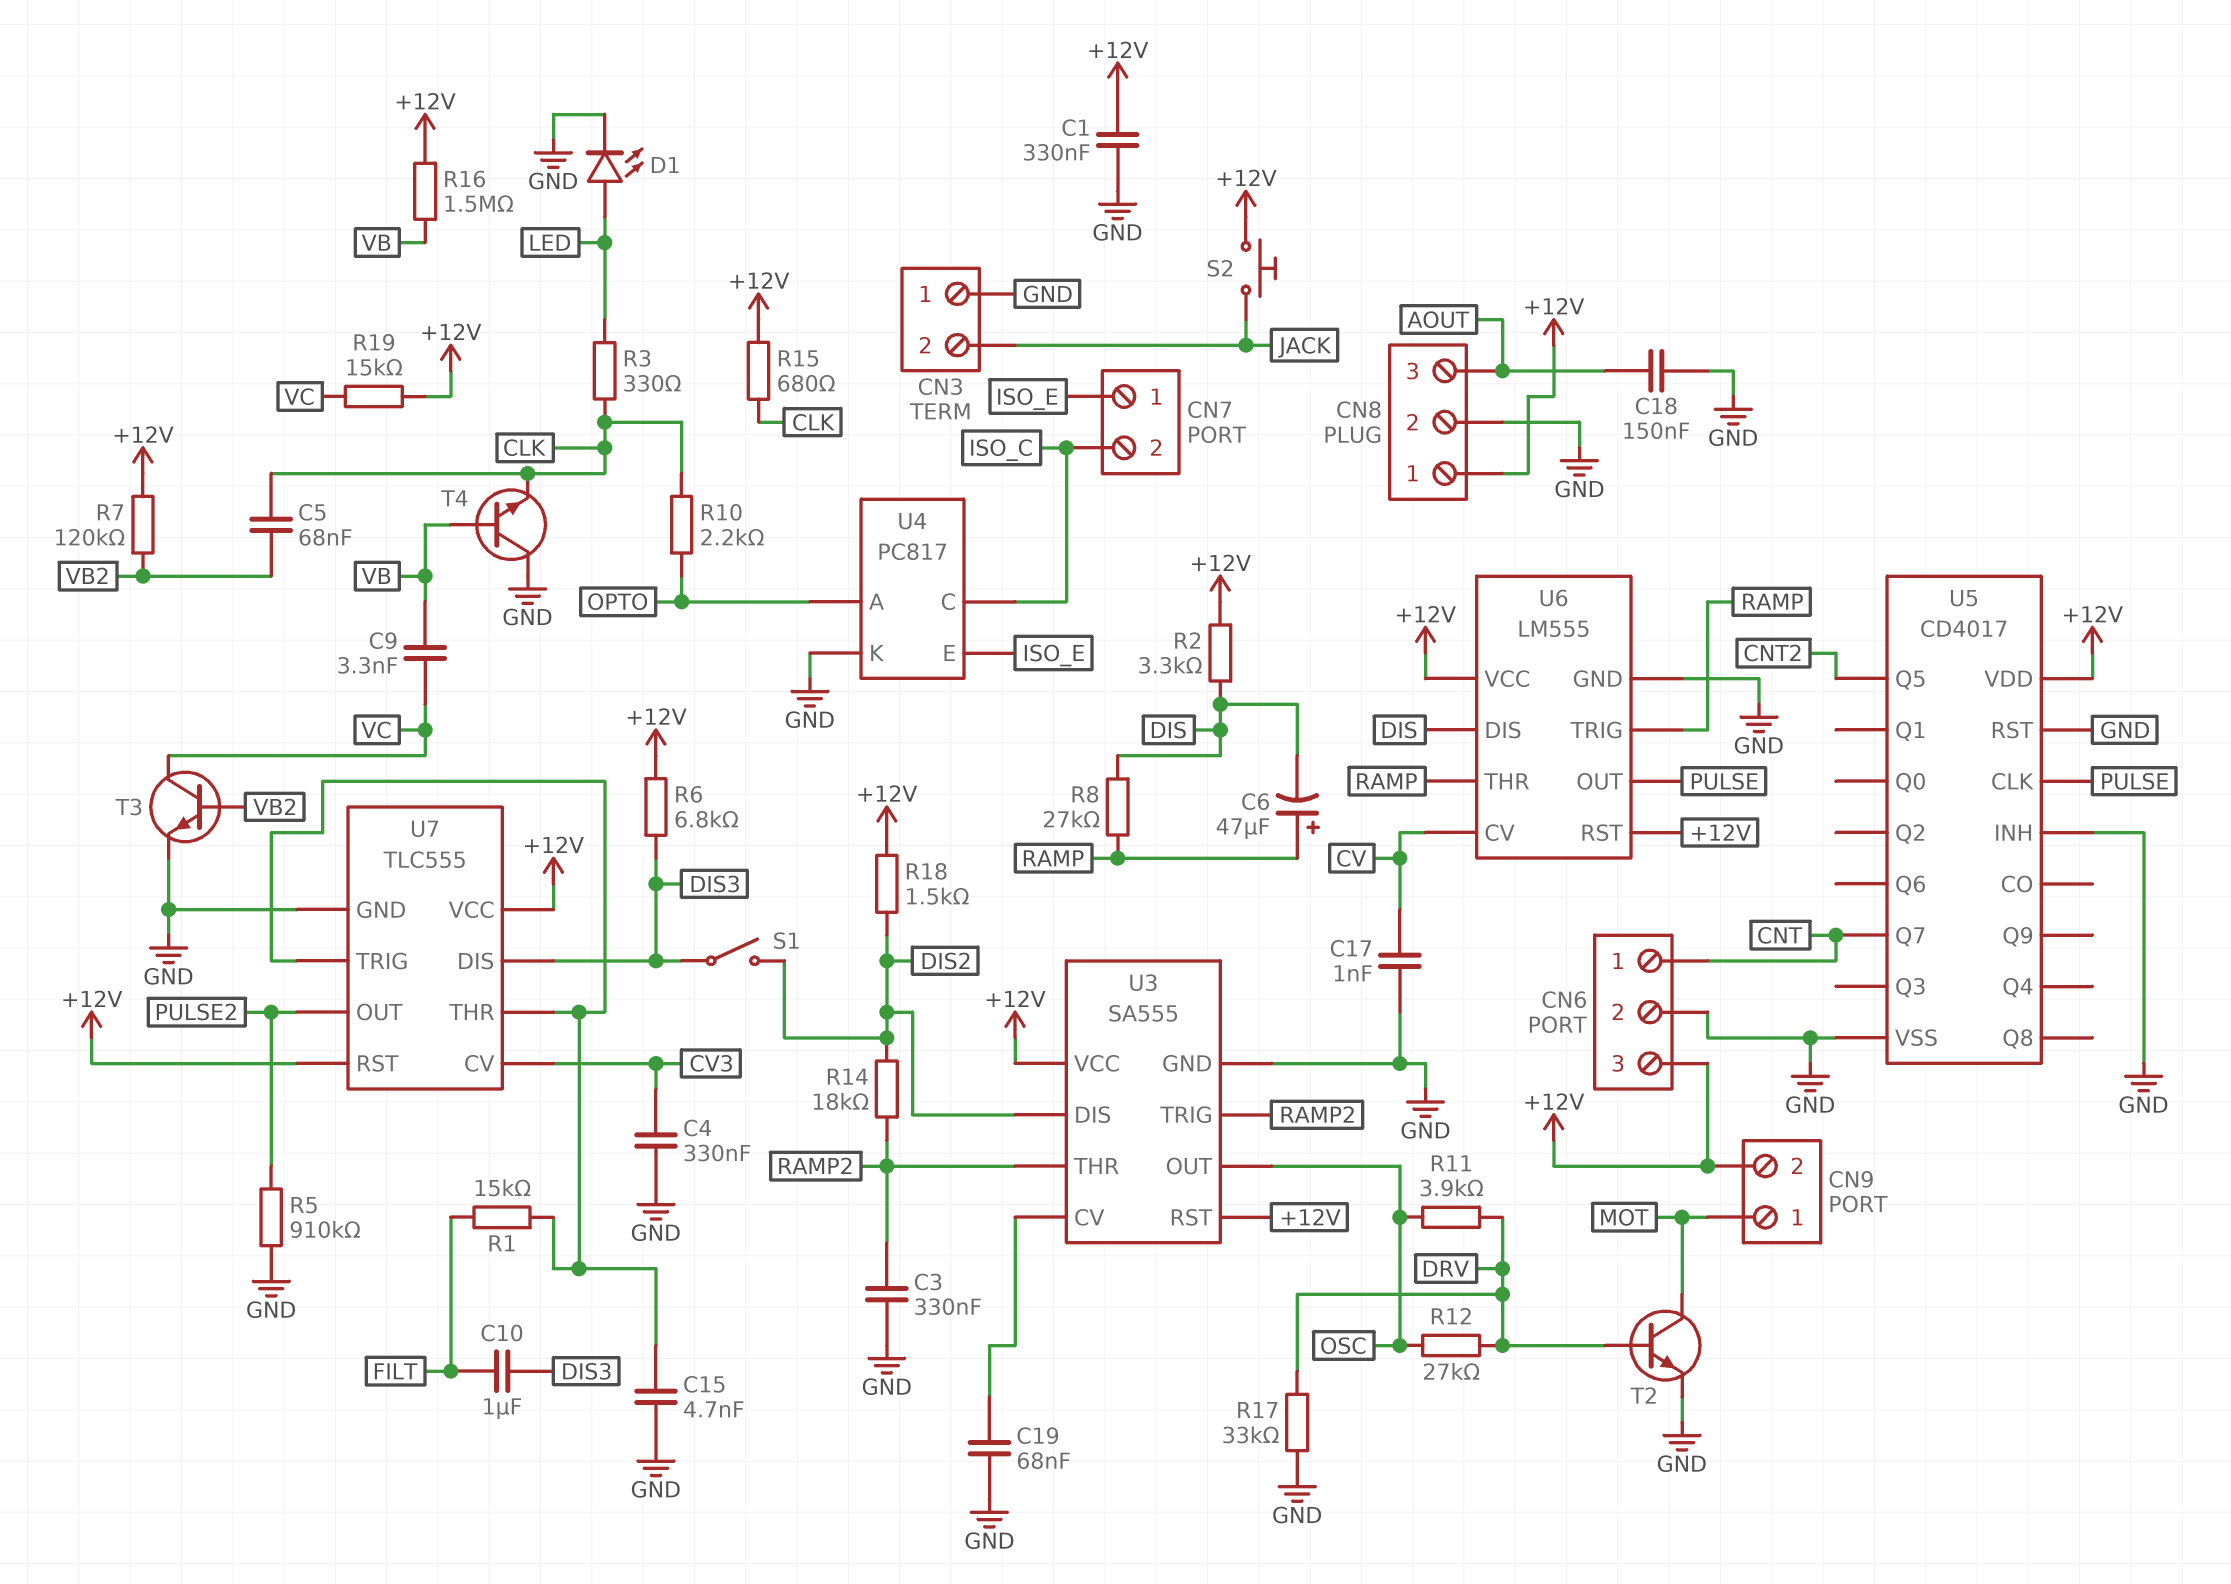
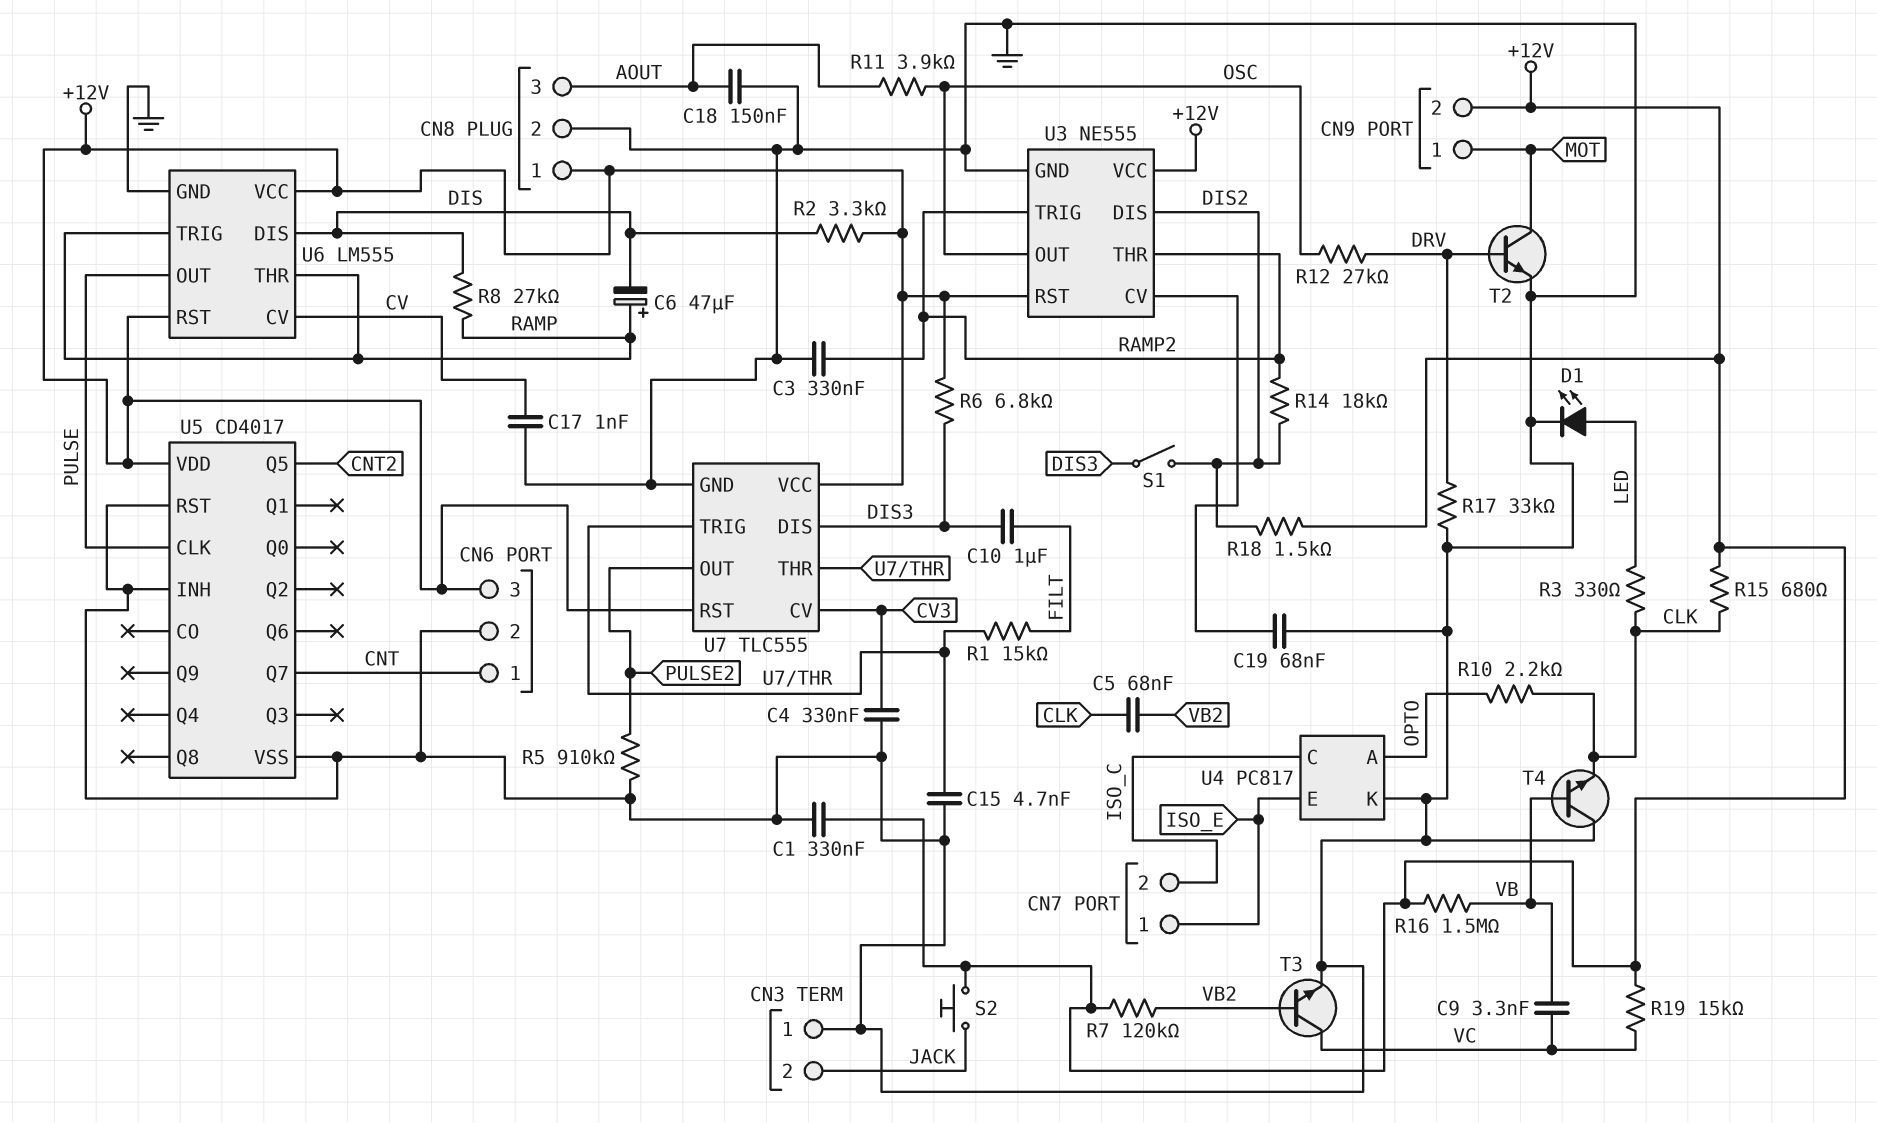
R11: 3.9k (DRV, OSC) -> 3.9k (AOUT, OSC)
U3: SA555 -> NE555

